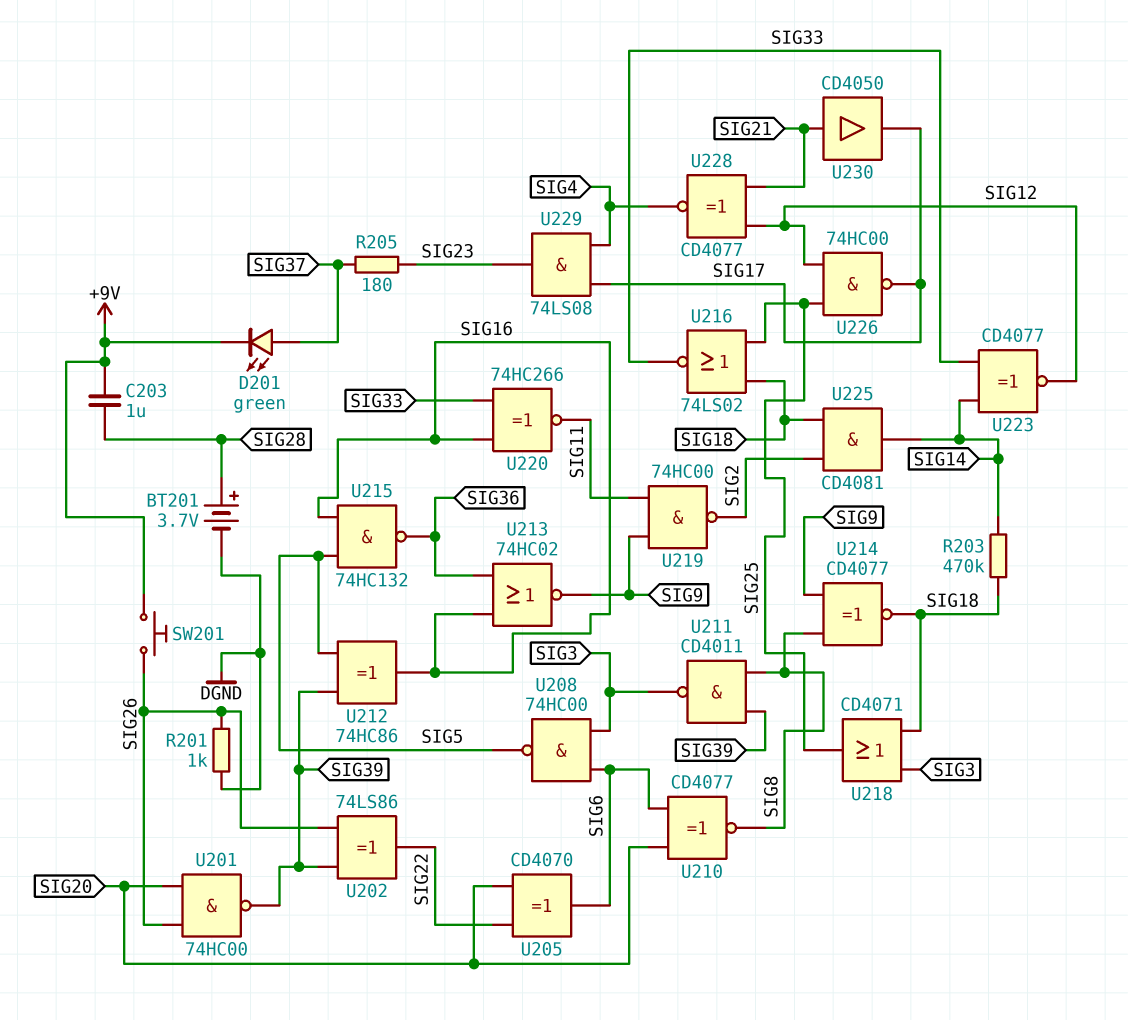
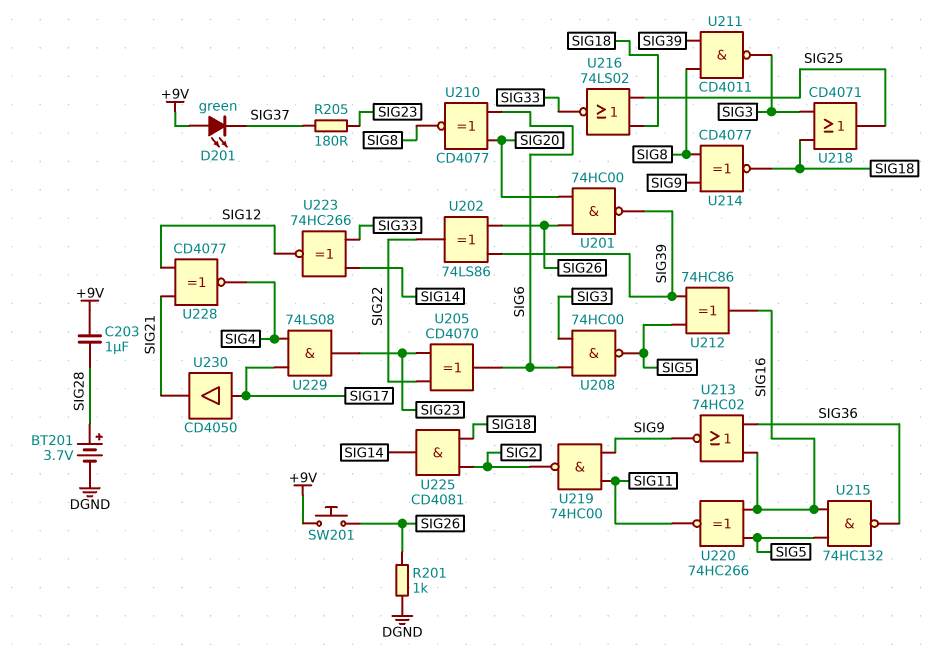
D201: LED green (A SIG37, K +9V) -> LED green (A +9V, K SIG37)
R203: 470k (SIG14, SIG18) -> none
U205: XOR CD4070 (in SIG20, in SIG22, out SIG6) -> XOR CD4070 (in SIG22, in SIG23, out SIG6)
U220: XNOR 74HC266 (in SIG16, in SIG33, out SIG11) -> XNOR 74HC266 (in SIG5, in SIG16, out SIG11)
U223: XNOR CD4077 (in SIG14, in SIG33, out SIG12) -> XNOR 74HC266 (in SIG14, in SIG33, out SIG12)
U226: NAND 74HC00 (in SIG12, in SIG25, out SIG17) -> none
U230: buffer CD4050 (in SIG21, out SIG17) -> buffer CD4050 (in SIG17, out SIG21)

